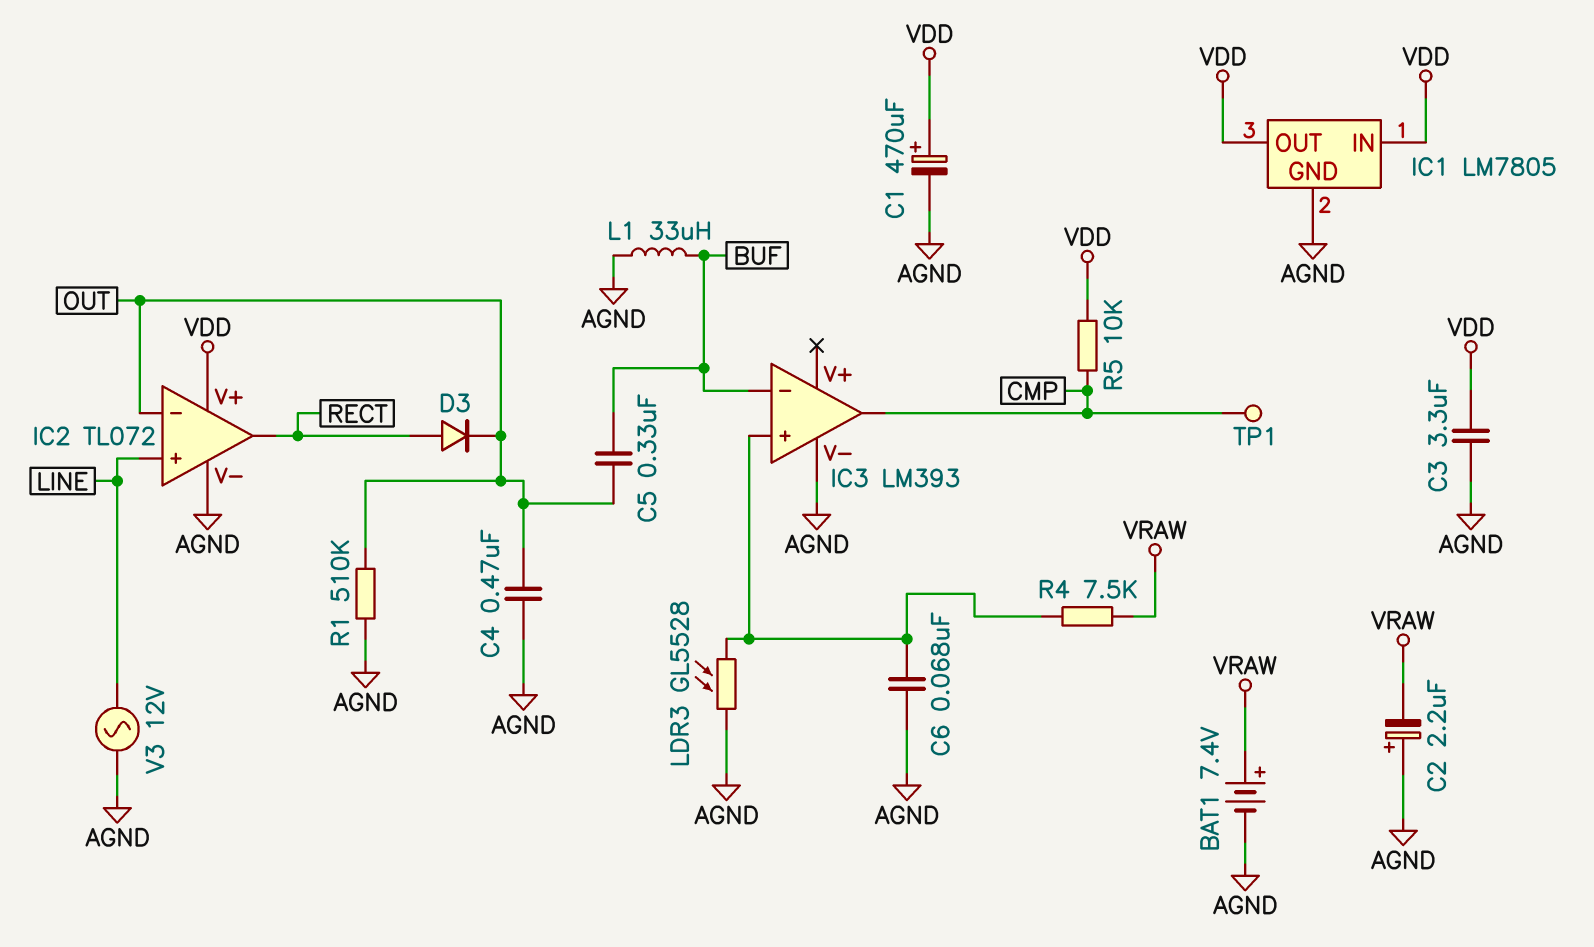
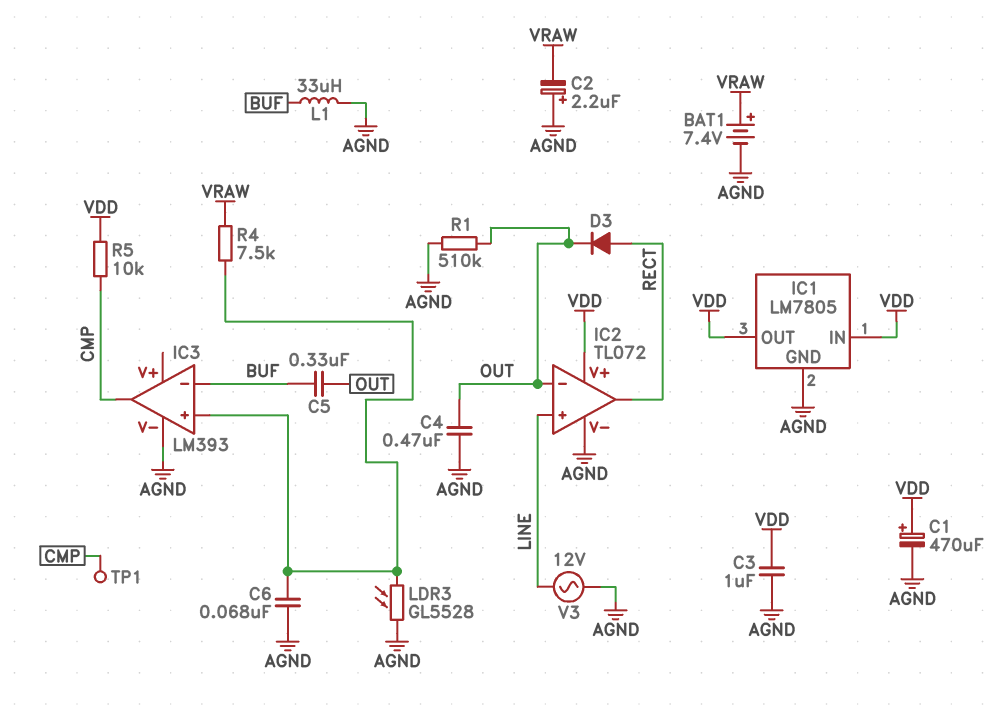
C3: 3.3uF (AGND, VDD) -> 1uF (AGND, VDD)

